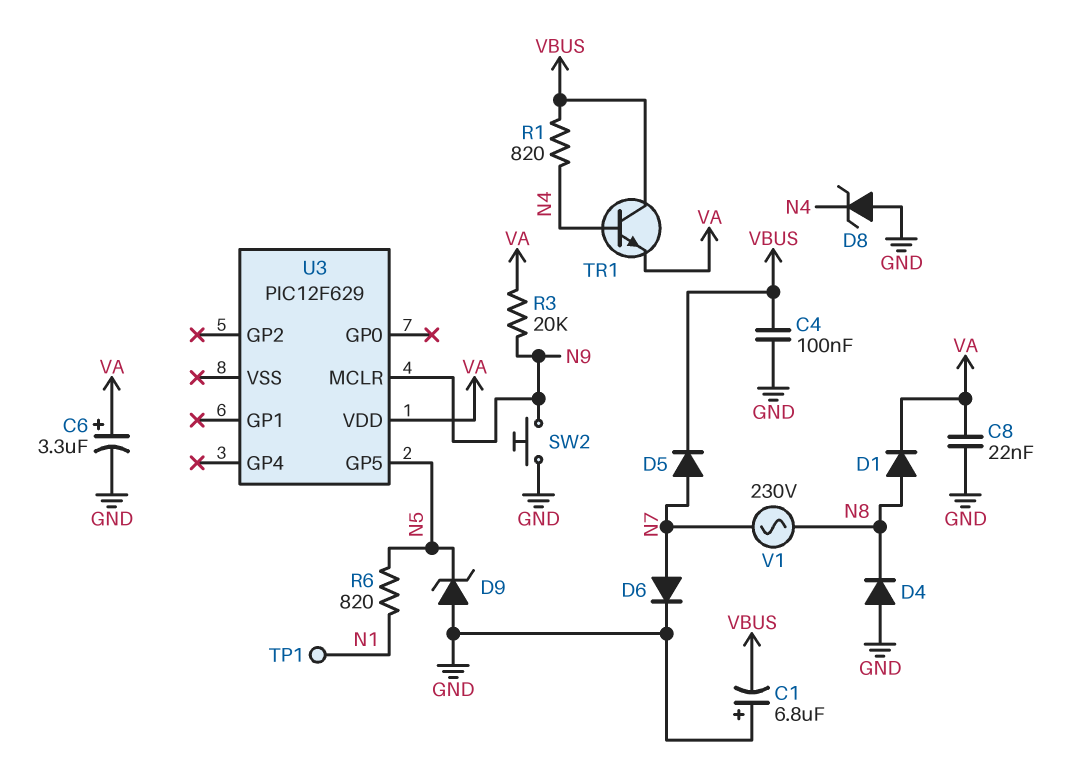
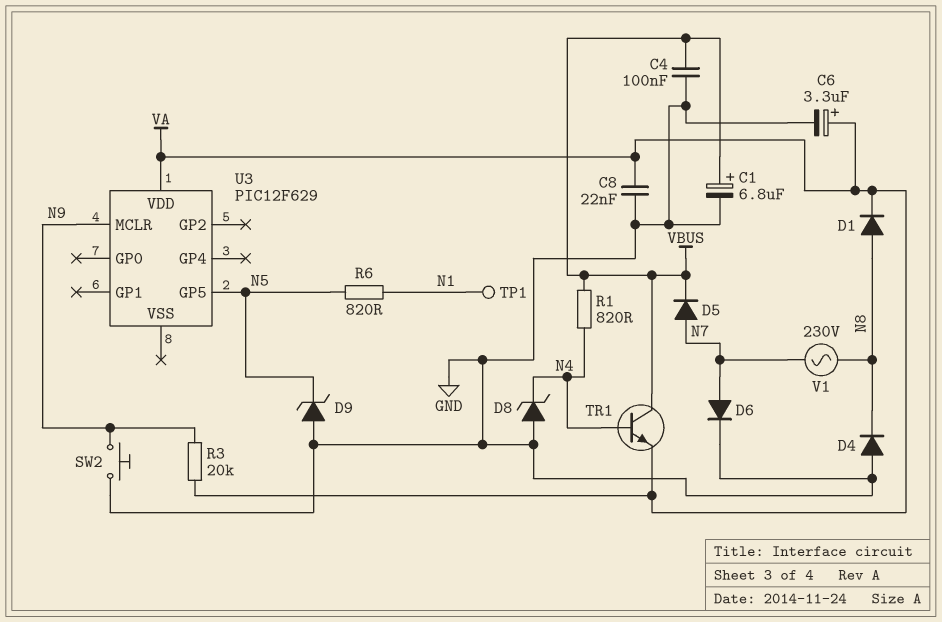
C1: 6.8uF (plus GND, minus VBUS) -> 6.8uF (plus VBUS, minus GND)

